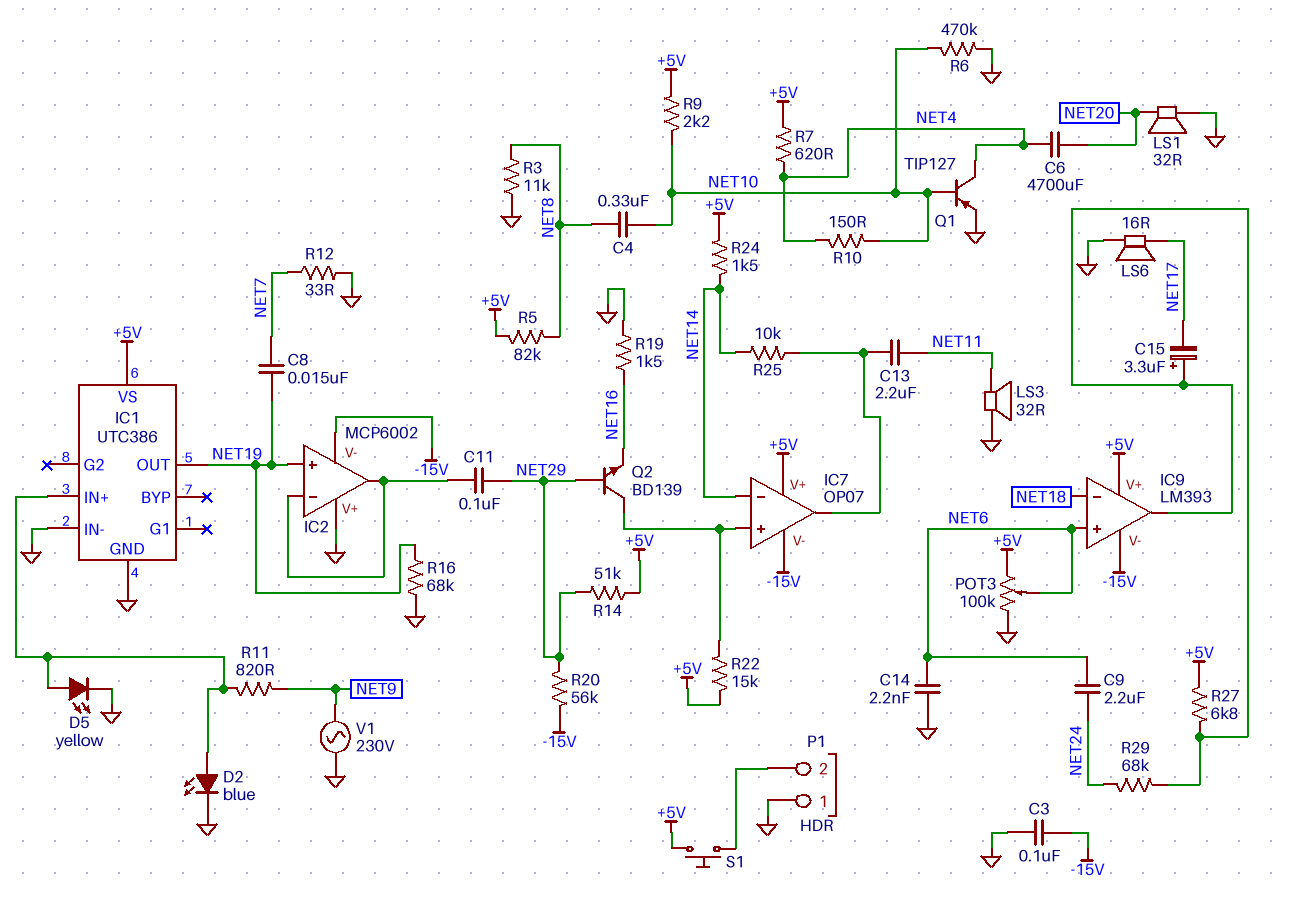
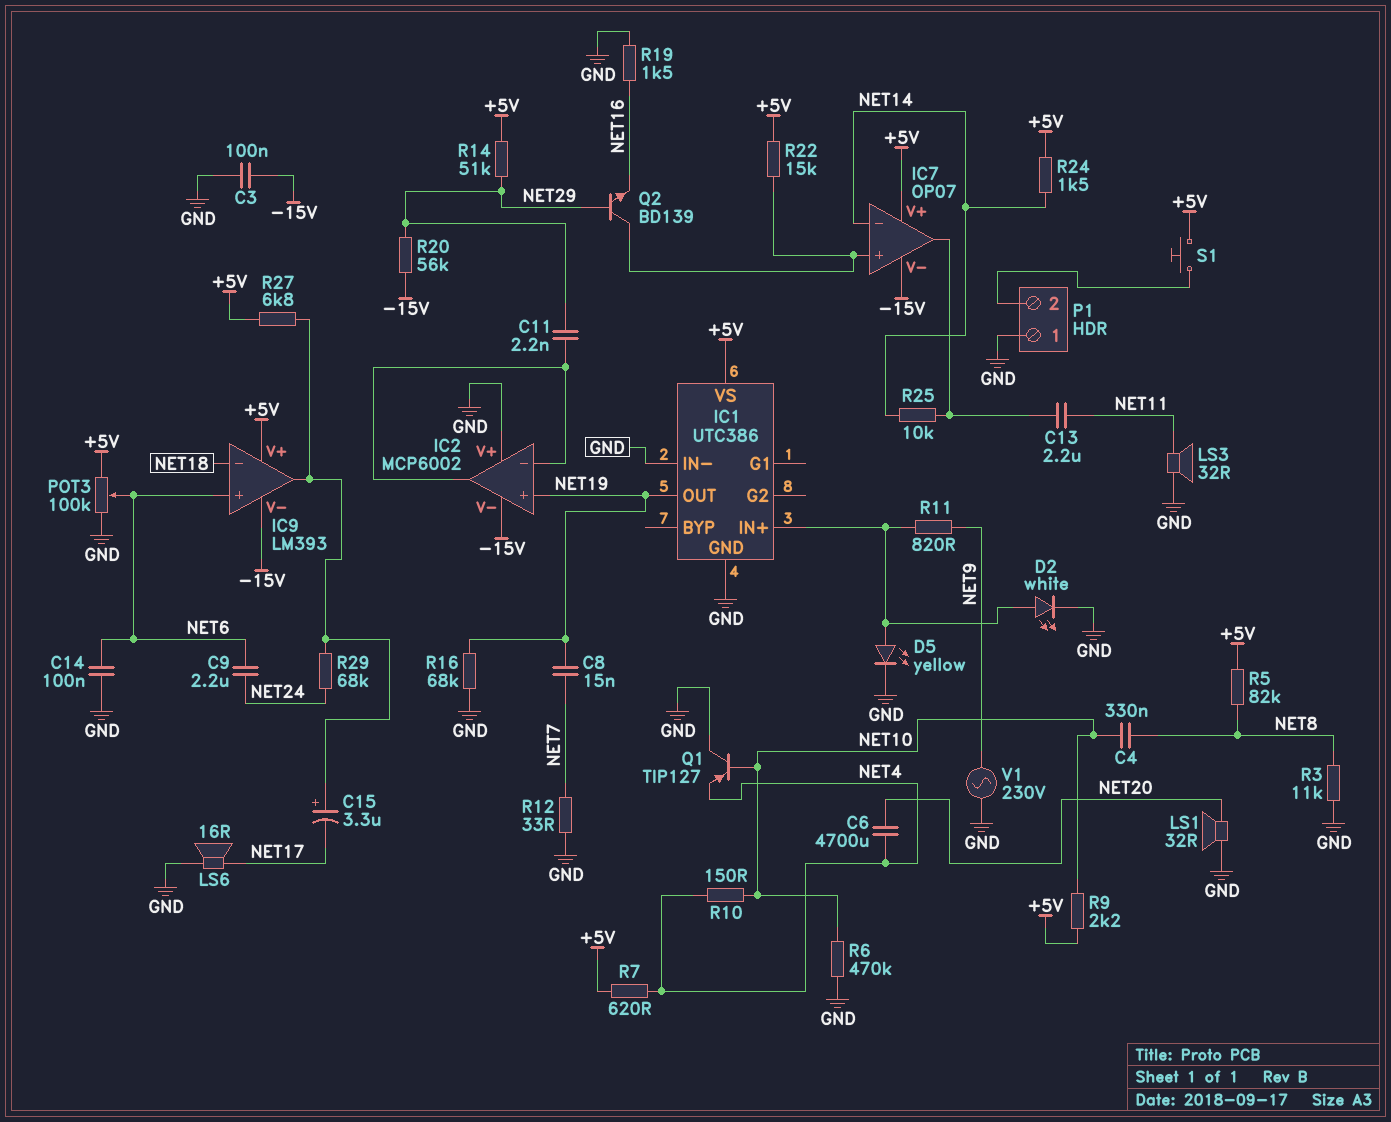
C11: 100nF (IC2/in-, NET29) -> 2.2nF (IC2/in-, NET29)
C14: 2.2nF (GND, NET6) -> 100nF (GND, NET6)
D2: LED blue (A IC1/IN+, K GND) -> LED white (A IC1/IN+, K GND)
Q1: PNP TIP127 (B NET10, C NET4, E GND) -> PNP TIP127 (B NET10, C GND, E NET4)

